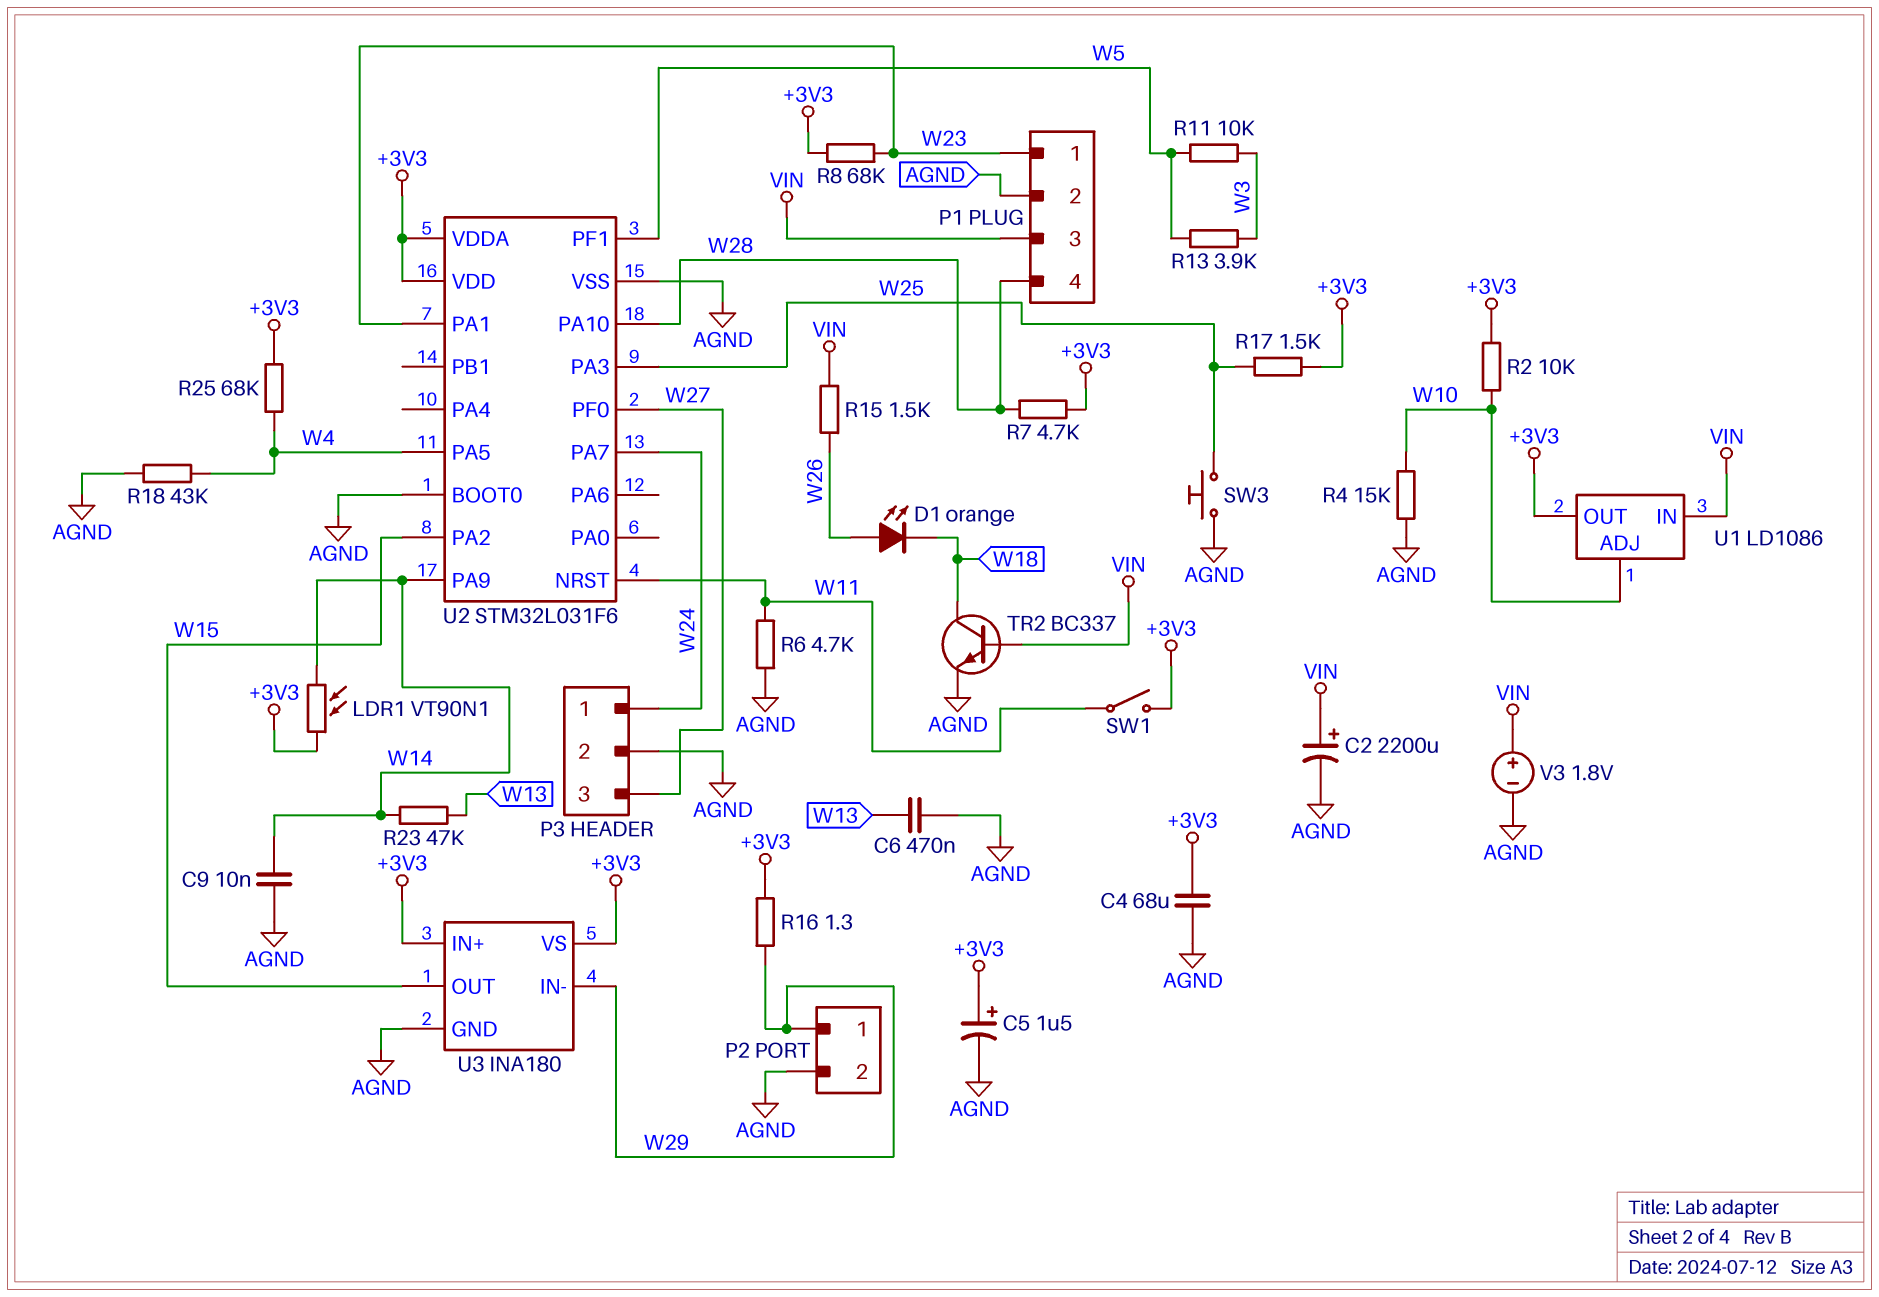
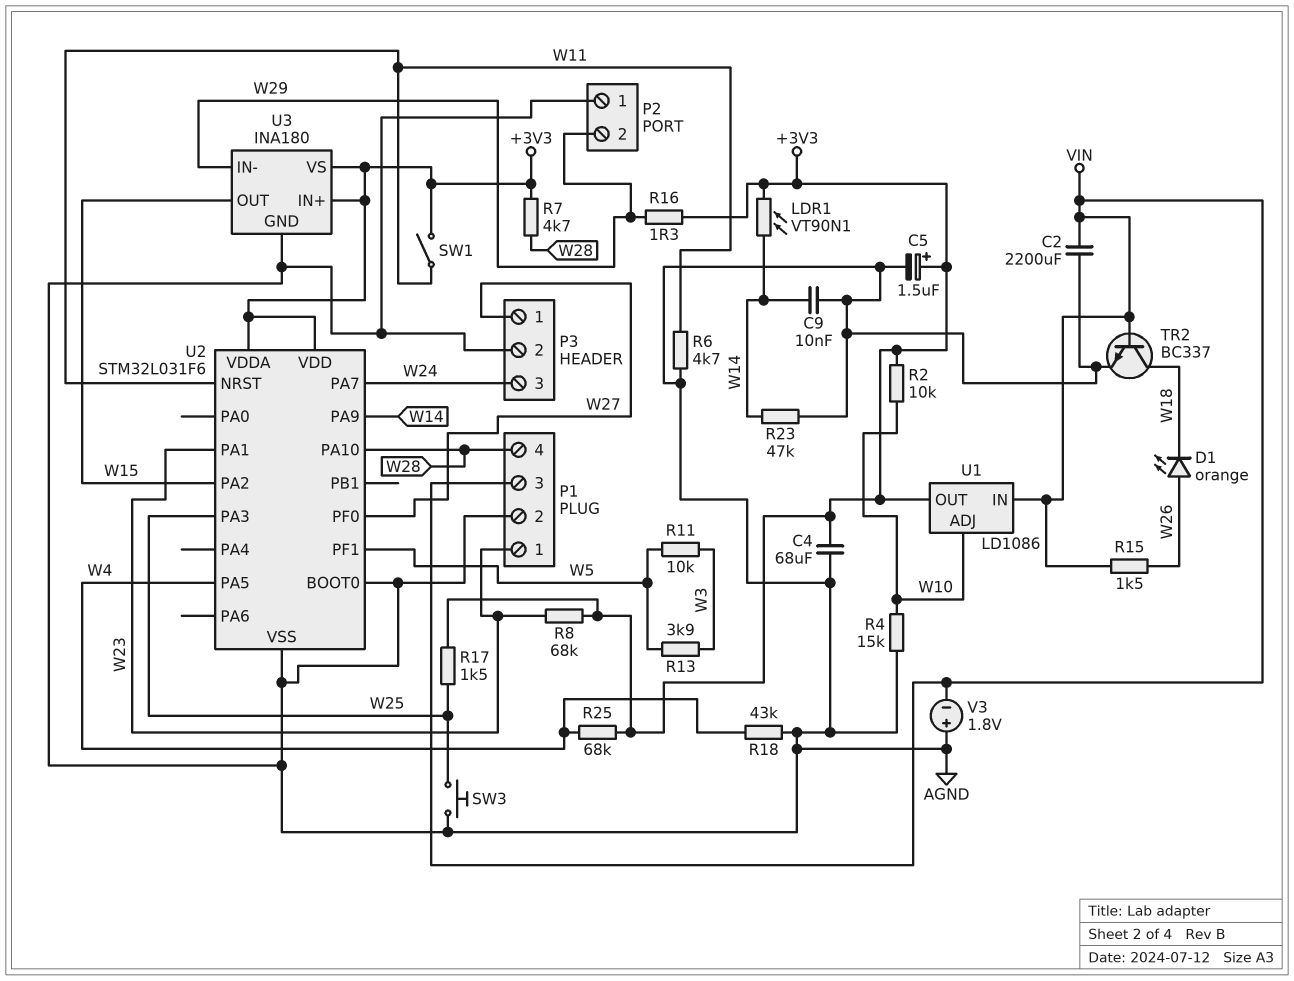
C2: 2200uF (plus VIN, minus AGND) -> 2200uF (AGND, VIN)
C6: 470nF (AGND, W13) -> none
P2 pin 1: W29 -> AGND
P2 pin 2: AGND -> W29
P3 pin 1: W24 -> W27
P3 pin 3: W27 -> W24
R23: 47k (W13, W14) -> 47k (AGND, W14)
V3: 1.8V (plus VIN, minus AGND) -> 1.8V (plus AGND, minus VIN)

